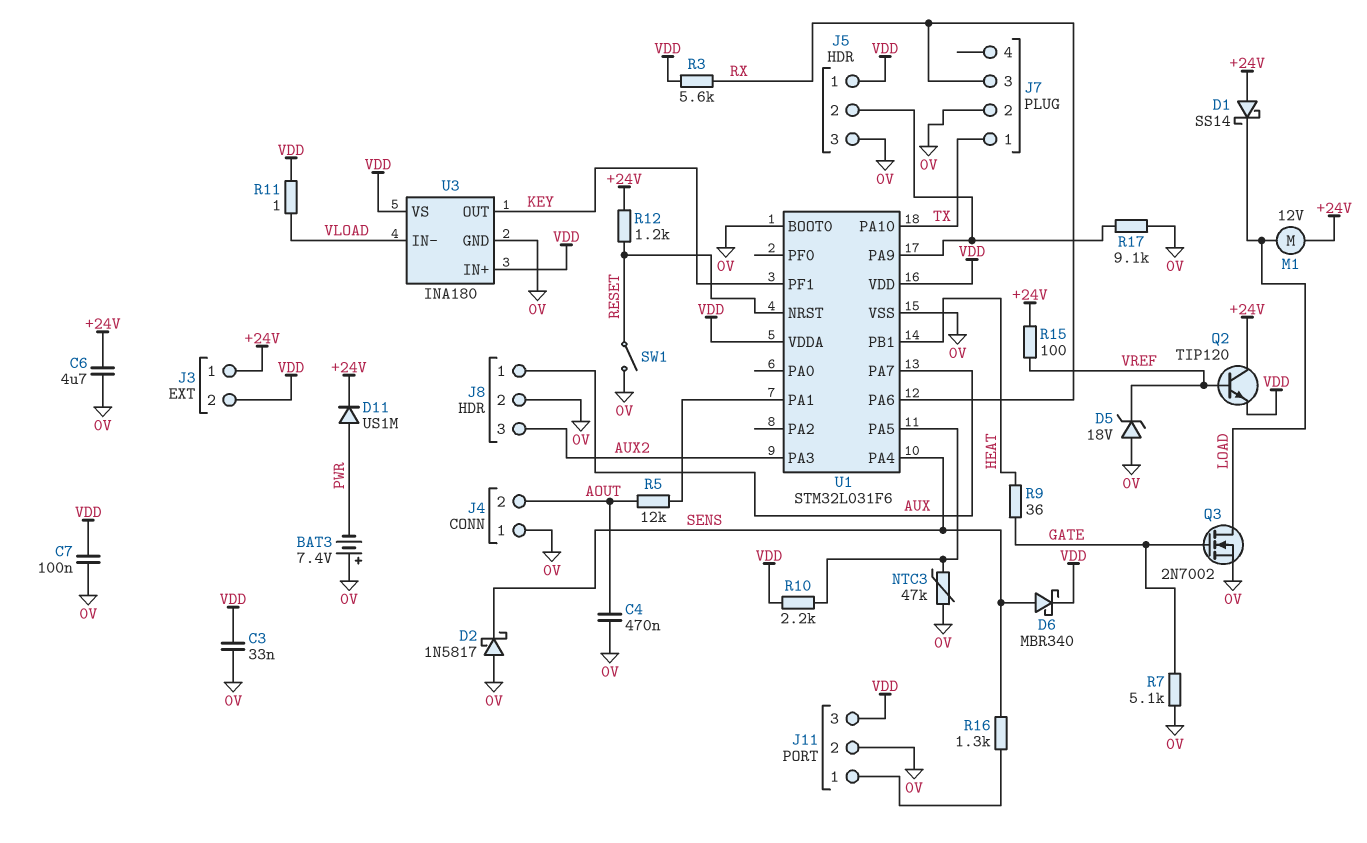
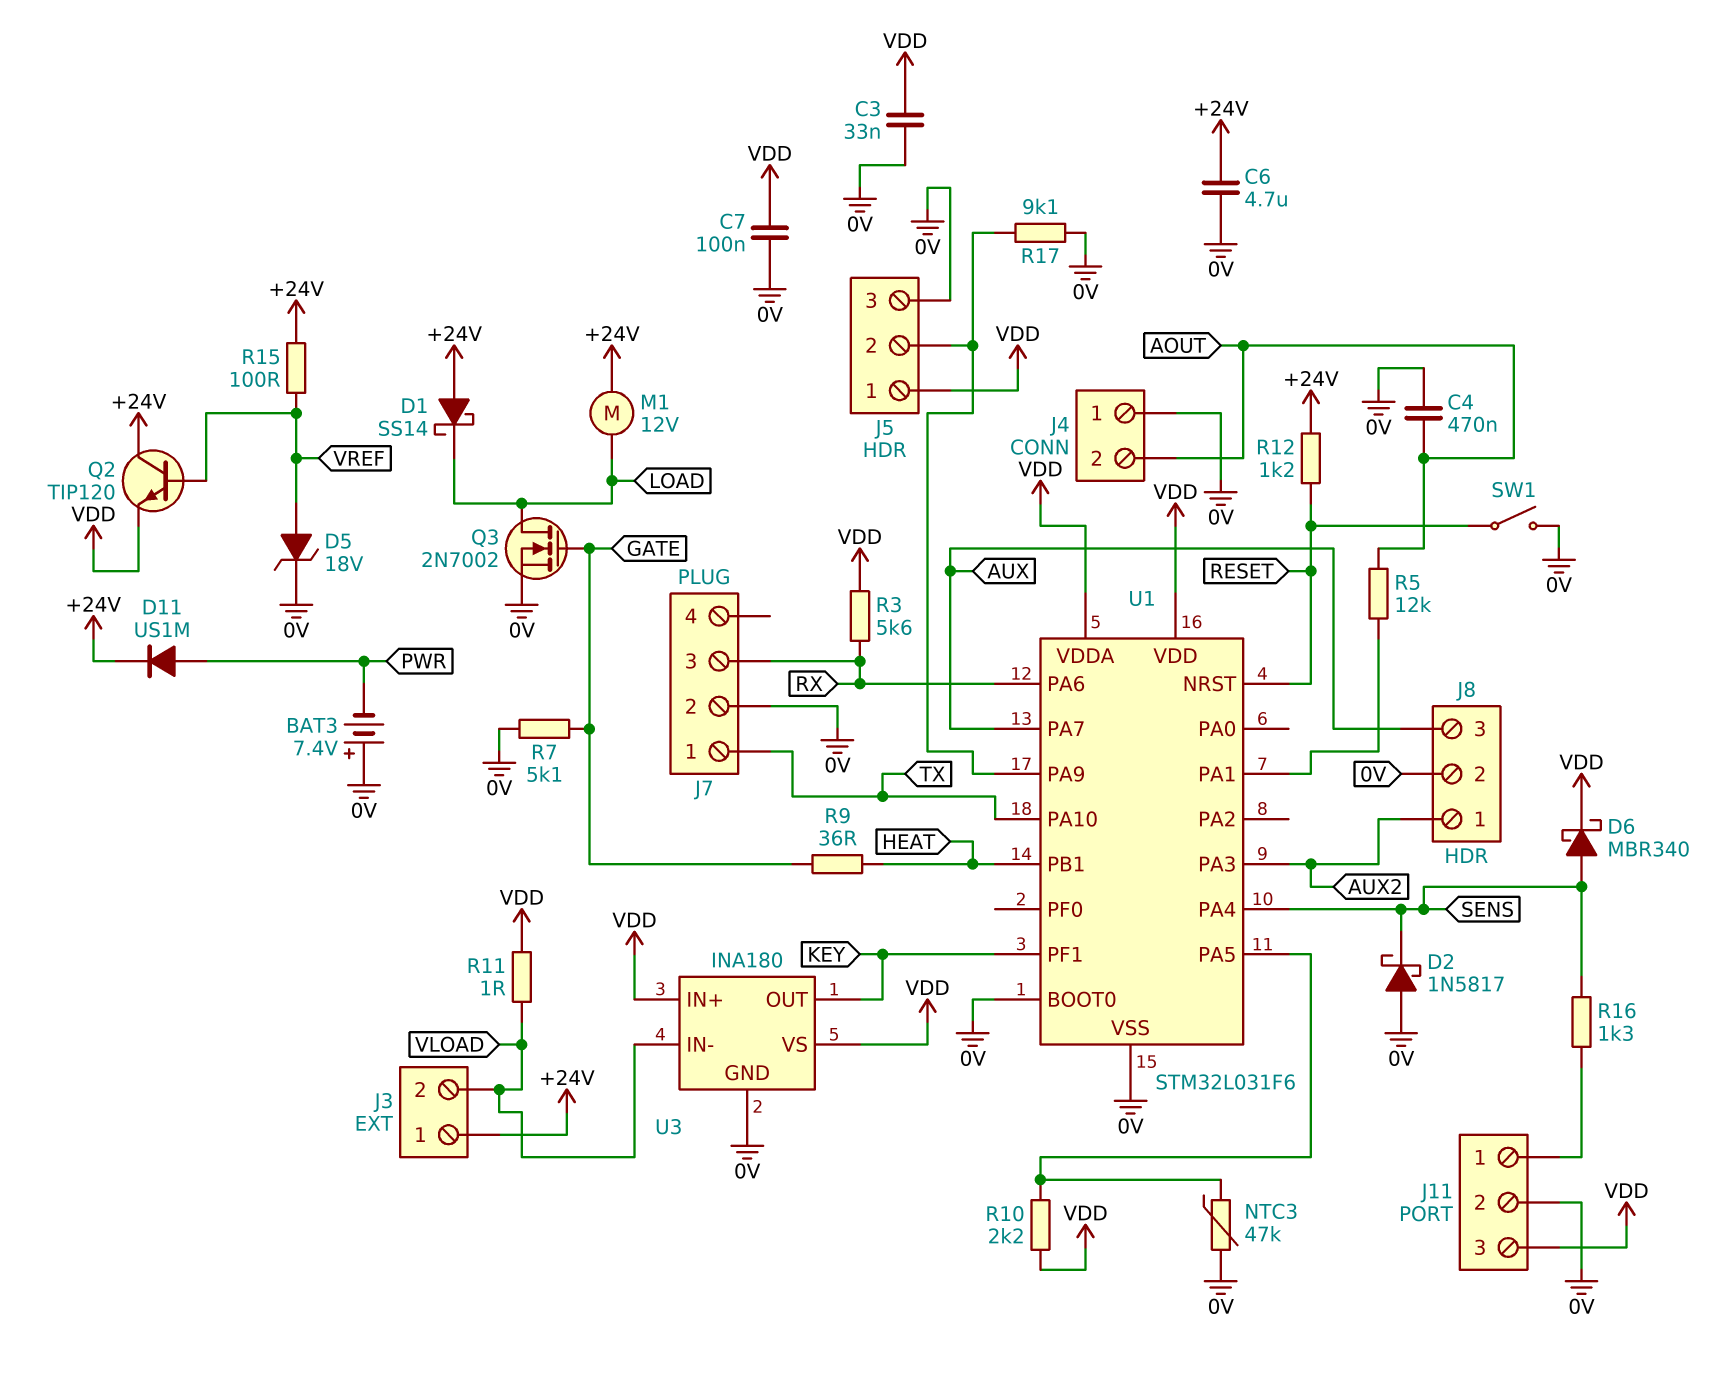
D5: zener 18V (A 0V, K VREF) -> zener 18V (A VREF, K 0V)
J3 pin 2: VDD -> VLOAD
J8 pin 1: AUX -> AUX2
J8 pin 3: AUX2 -> AUX

